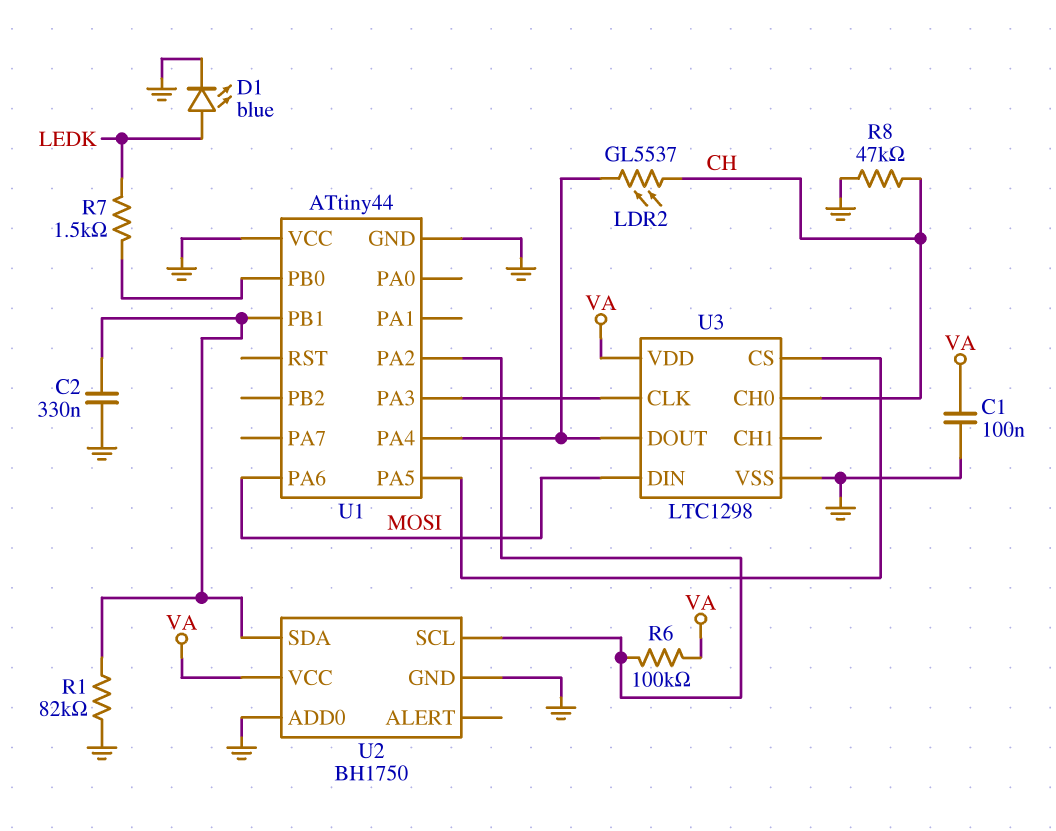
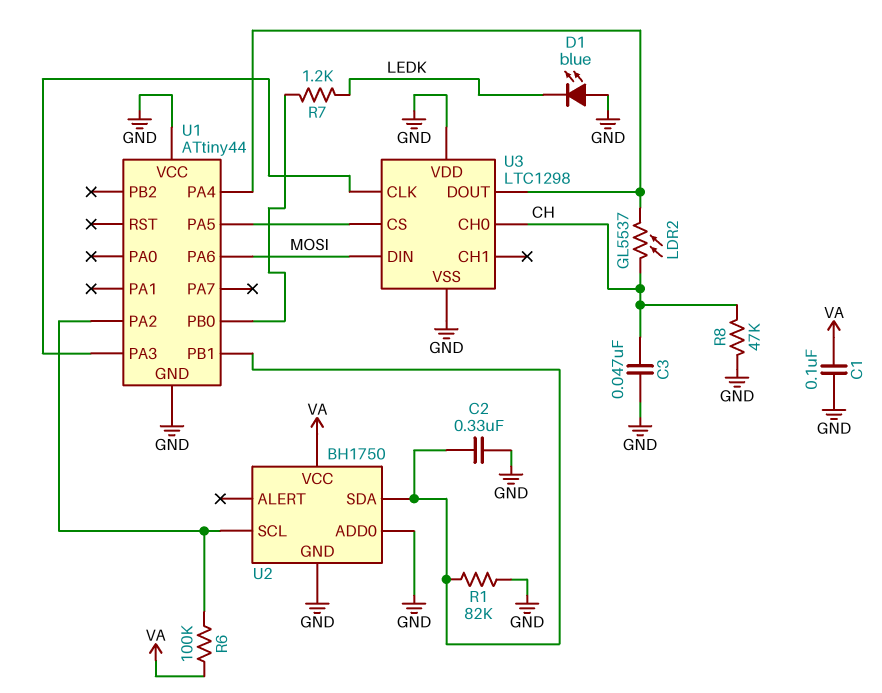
C3: none -> 47nF (CH, GND)
D1: LED blue (A LEDK, K GND) -> LED blue (A GND, K LEDK)
R7: 1.5k (LEDK, U1/PB0) -> 1.2k (LEDK, U1/PB0)
U3 pin VDD: VA -> GND

